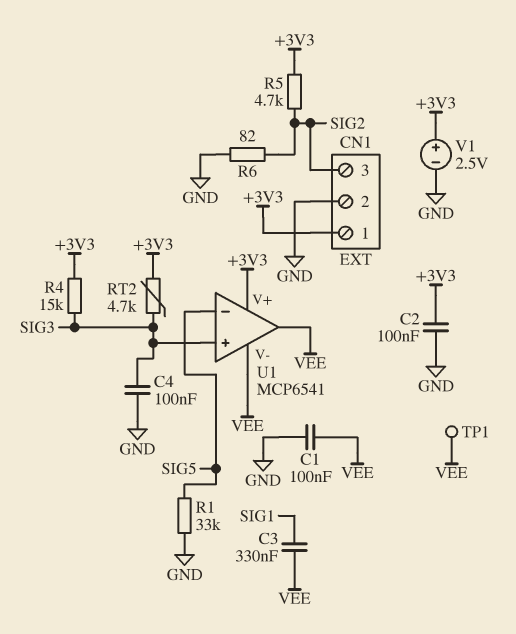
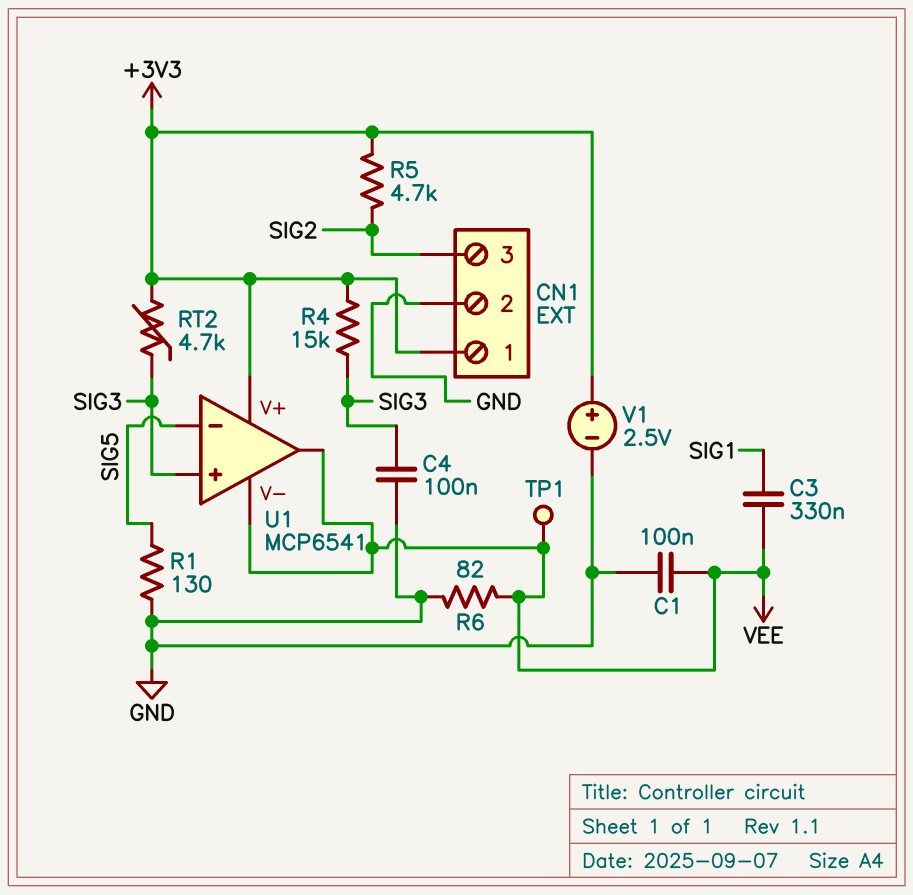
C2: 100nF (+3V3, GND) -> none
R1: 33k (GND, SIG5) -> 130 (GND, SIG5)
R6: 82 (GND, SIG2) -> 82 (GND, VEE)

